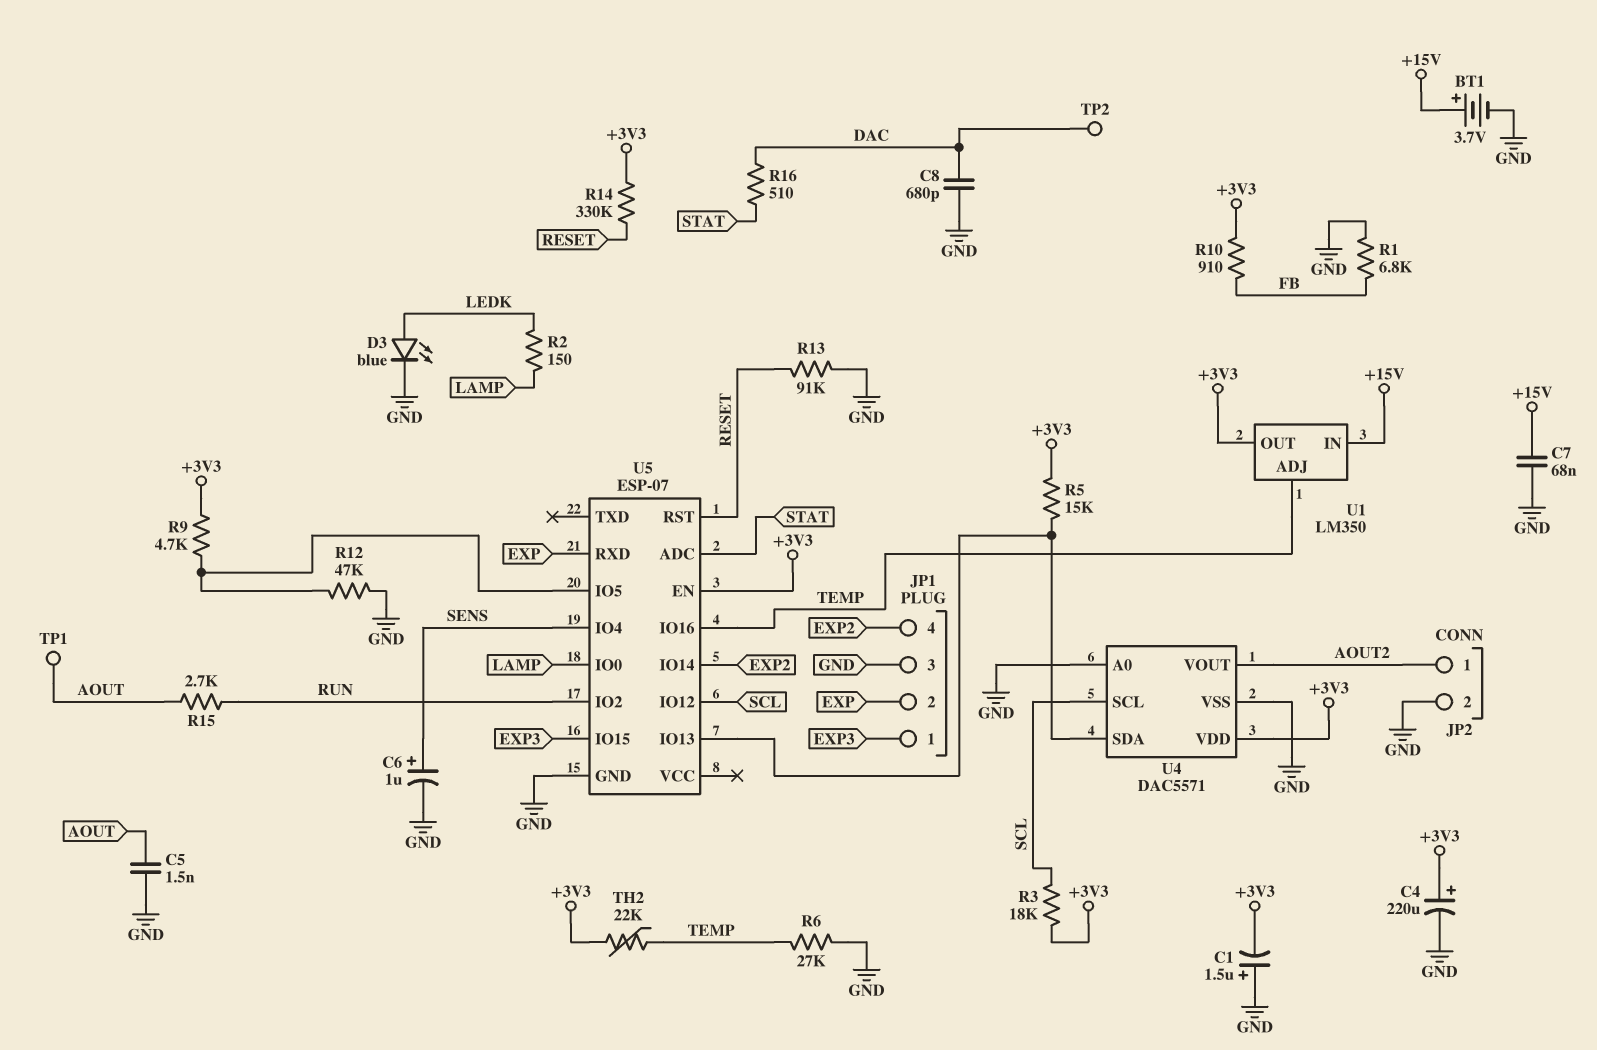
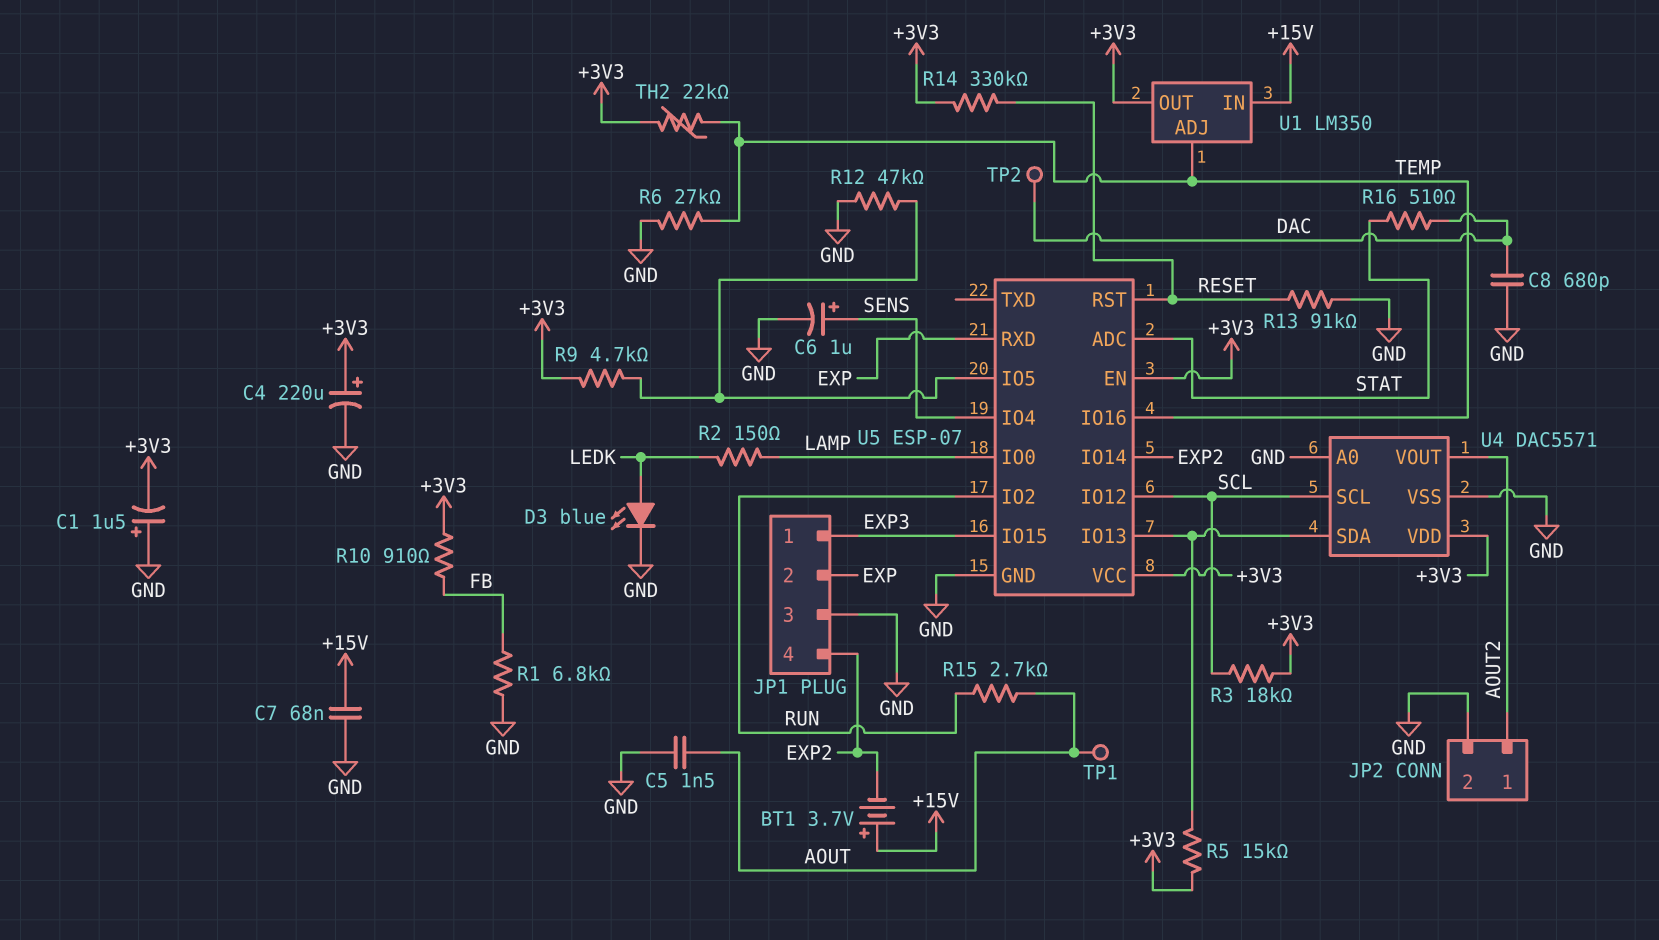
BT1: 3.7V (plus +15V, minus GND) -> 3.7V (plus +15V, minus EXP2)
U5 pin VCC: none -> +3V3

